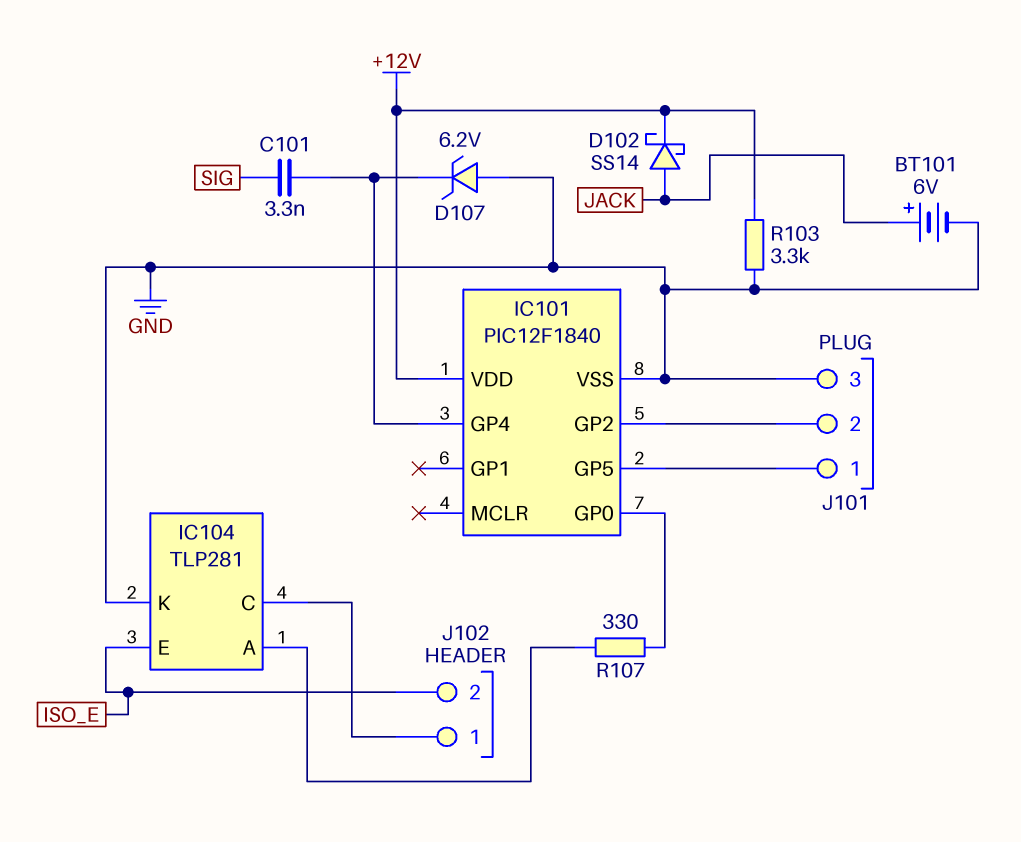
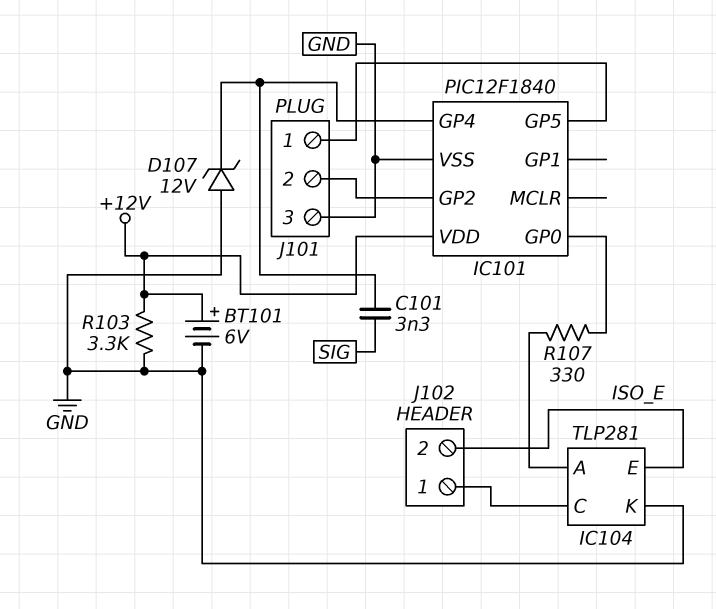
BT101: 6V (plus JACK, minus GND) -> 6V (plus +12V, minus GND)
D102: schottky SS14 (A JACK, K +12V) -> none
D107: zener 6.2V (A GND, K IC101/GP4) -> zener 12V (A GND, K IC101/GP4)

